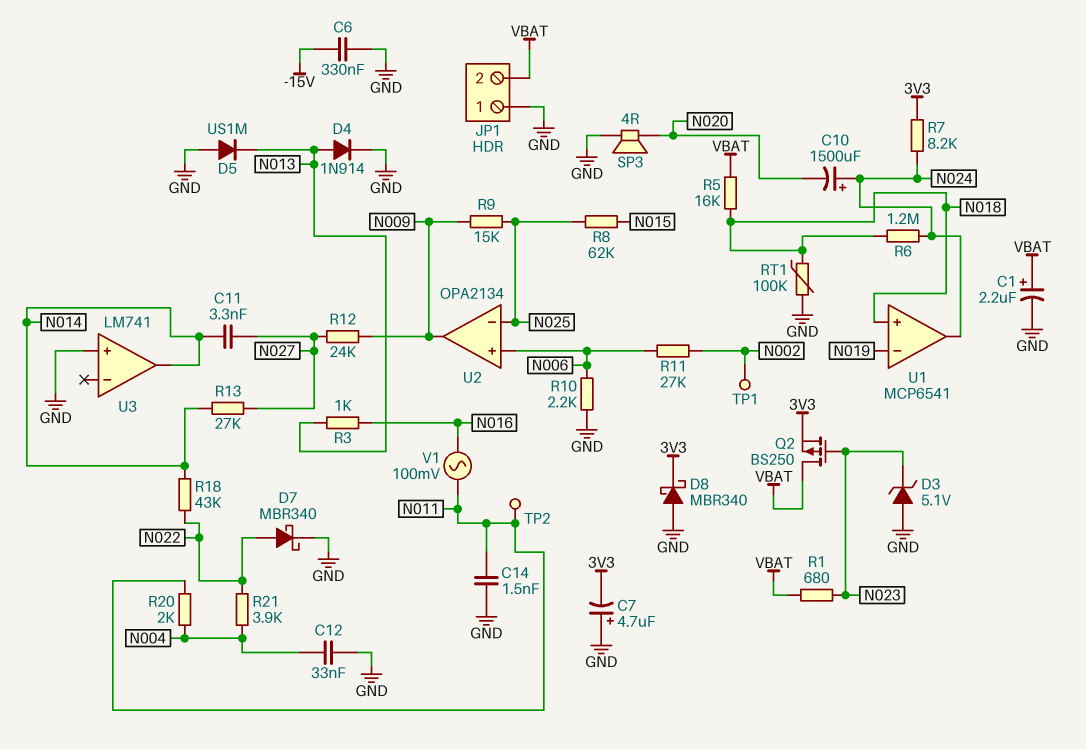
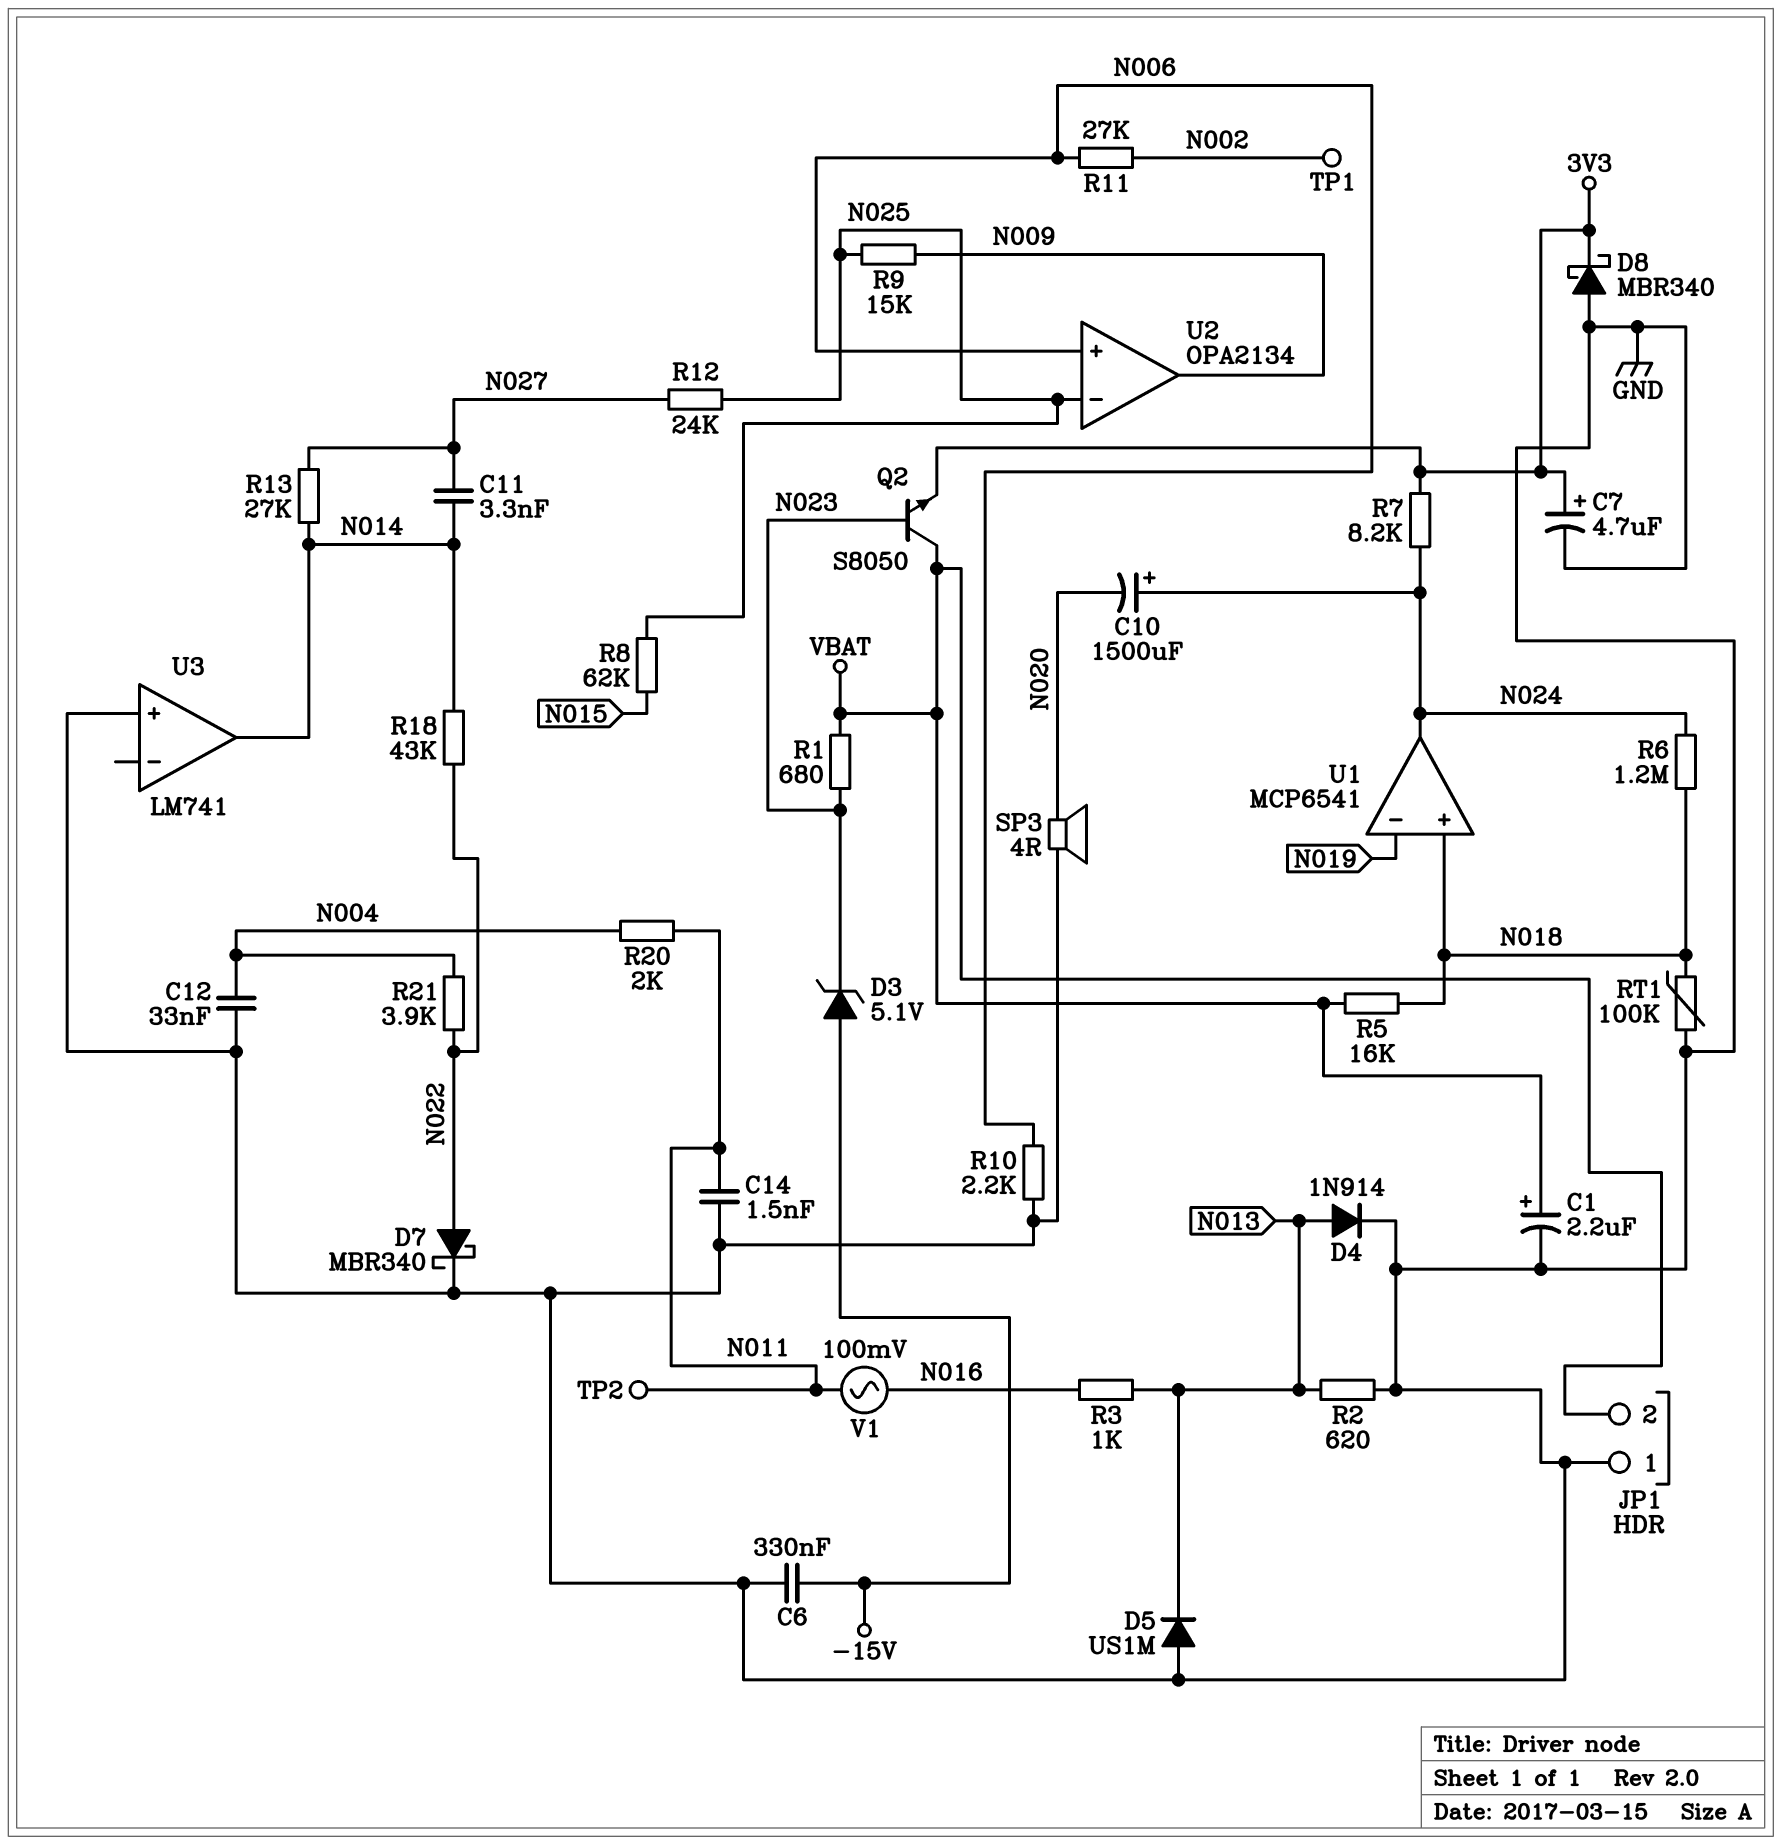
C7: 4.7uF (plus GND, minus 3V3) -> 4.7uF (plus 3V3, minus GND)
D3: zener 5.1V (A GND, K N023) -> zener 5.1V (A -15V, K N023)
Q2: PMOS BS250 (G N023, D VBAT, S 3V3) -> NPN S8050 (B N023, C VBAT, E 3V3)
R2: none -> 620 (GND, N013)
R12: 24k (N009, N027) -> 24k (N025, N027)

